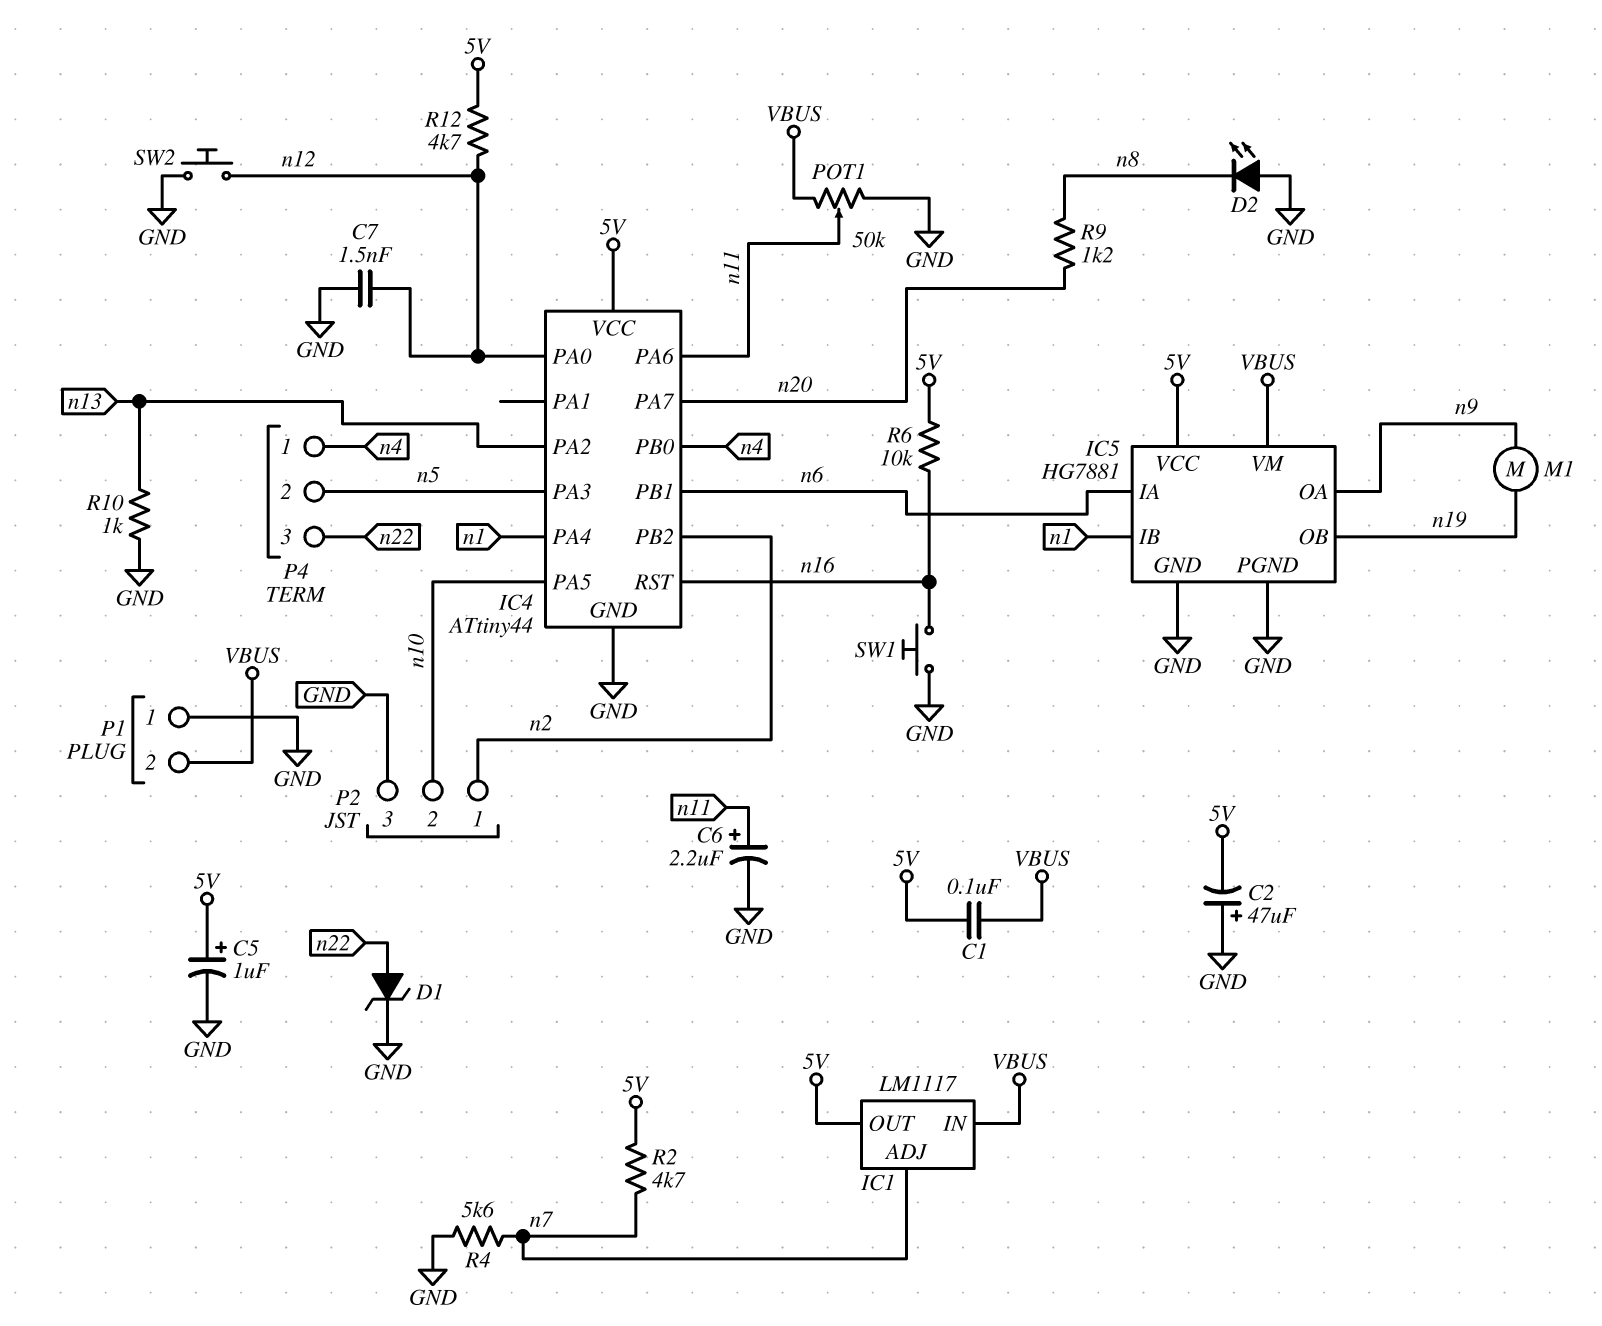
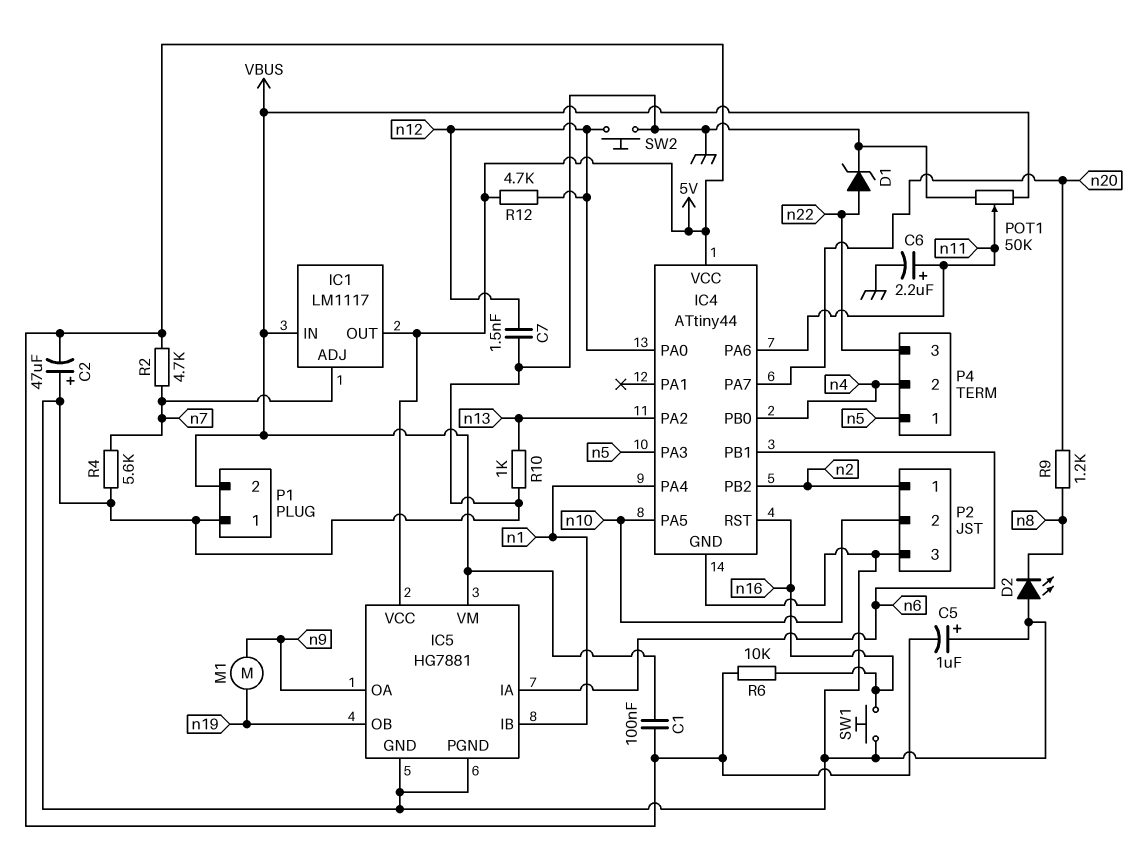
C5: 1uF (plus 5V, minus GND) -> 1uF (plus GND, minus 5V)
P4 pin 1: n4 -> n5
P4 pin 2: n5 -> n4

